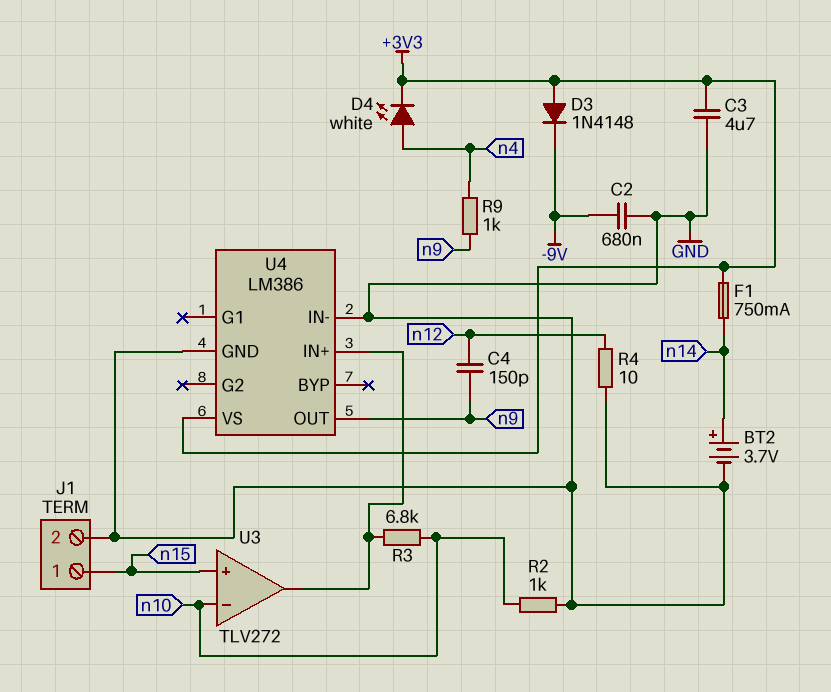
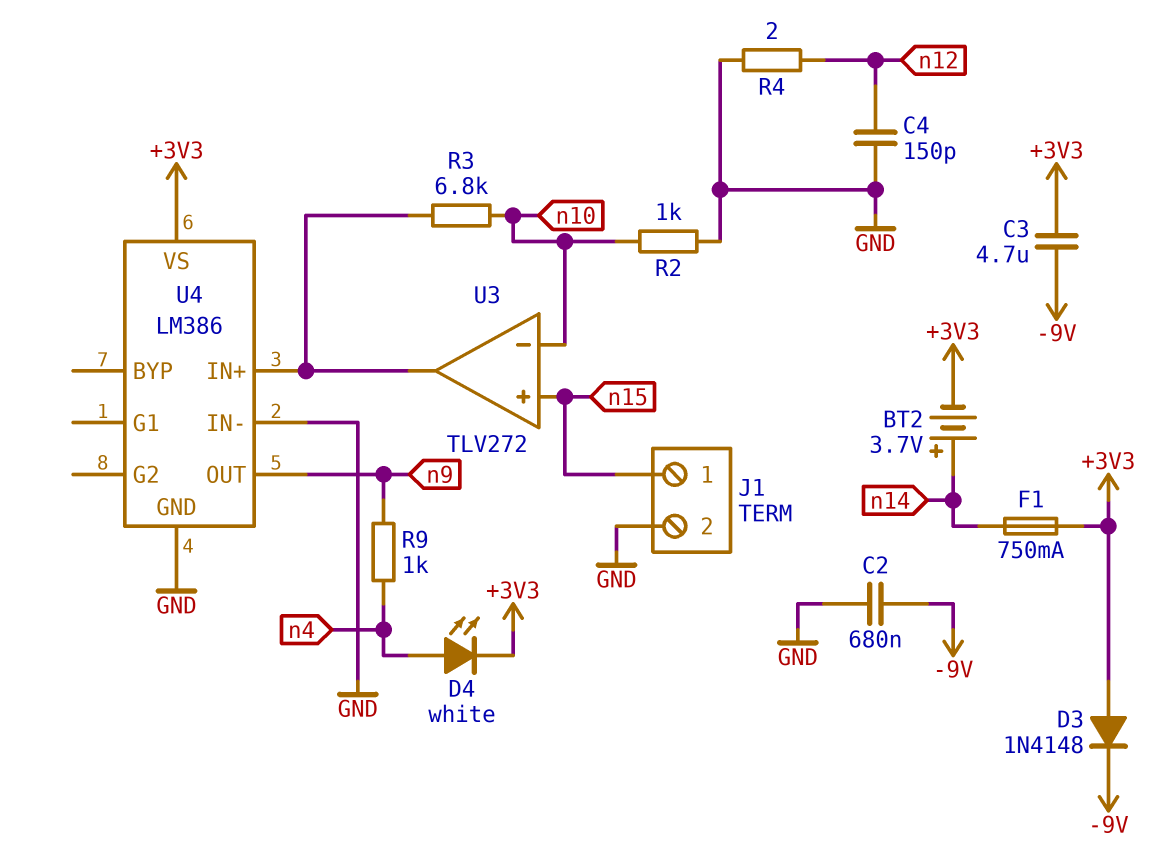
BT2: 3.7V (plus n14, minus GND) -> 3.7V (plus n14, minus +3V3)
C3: 4.7uF (+3V3, GND) -> 4.7uF (+3V3, -9V)
C4: 150pF (n9, n12) -> 150pF (GND, n12)
R4: 10 (GND, n12) -> 2 (GND, n12)

